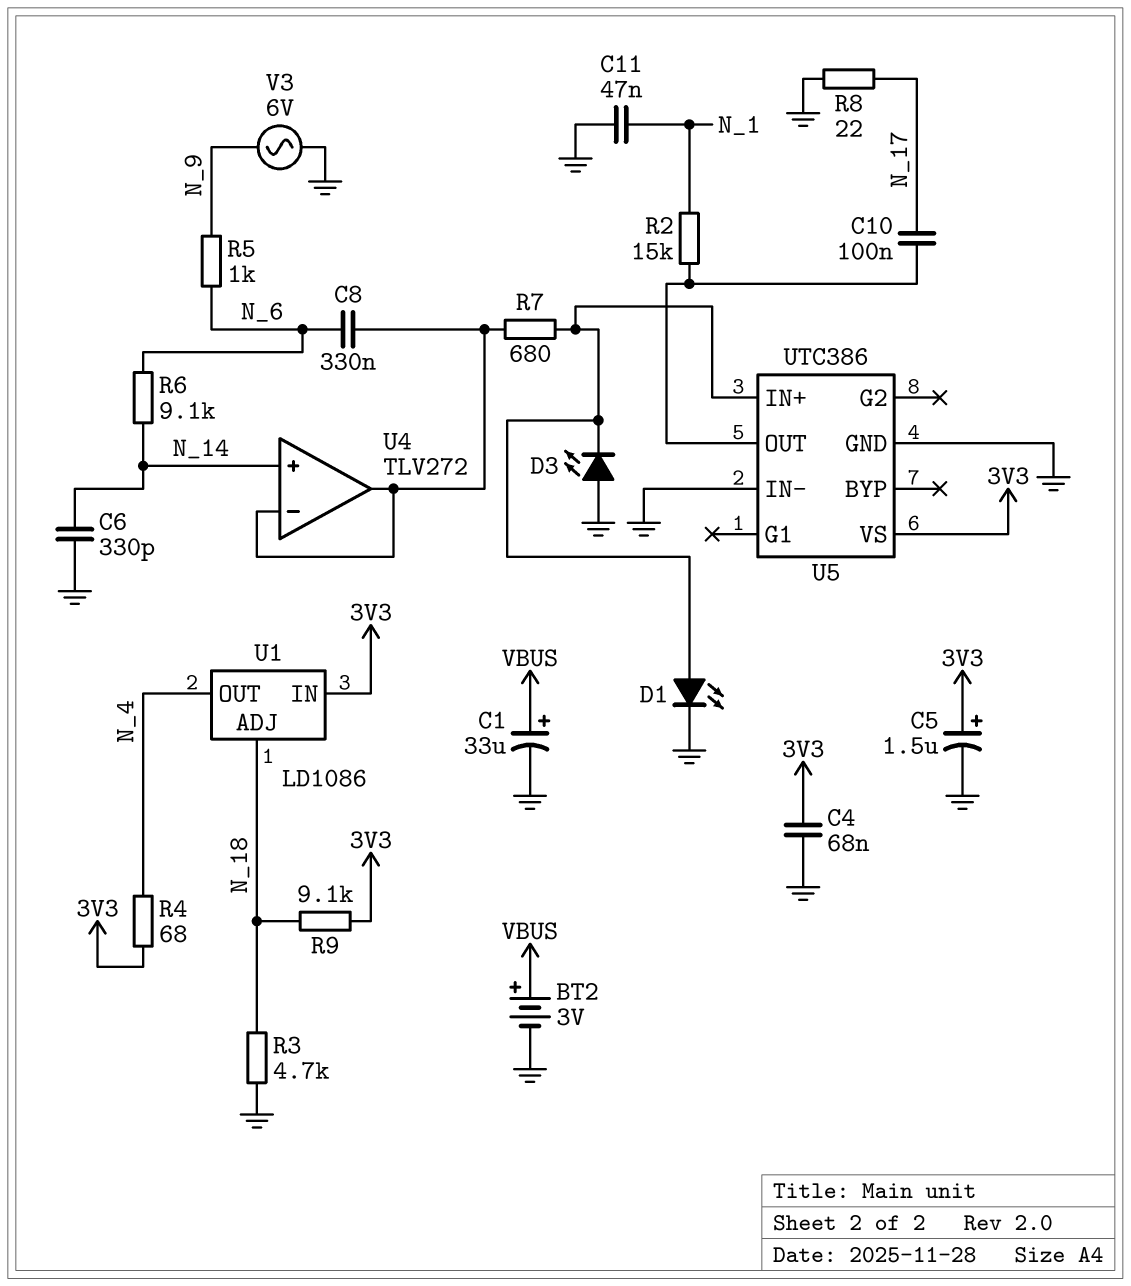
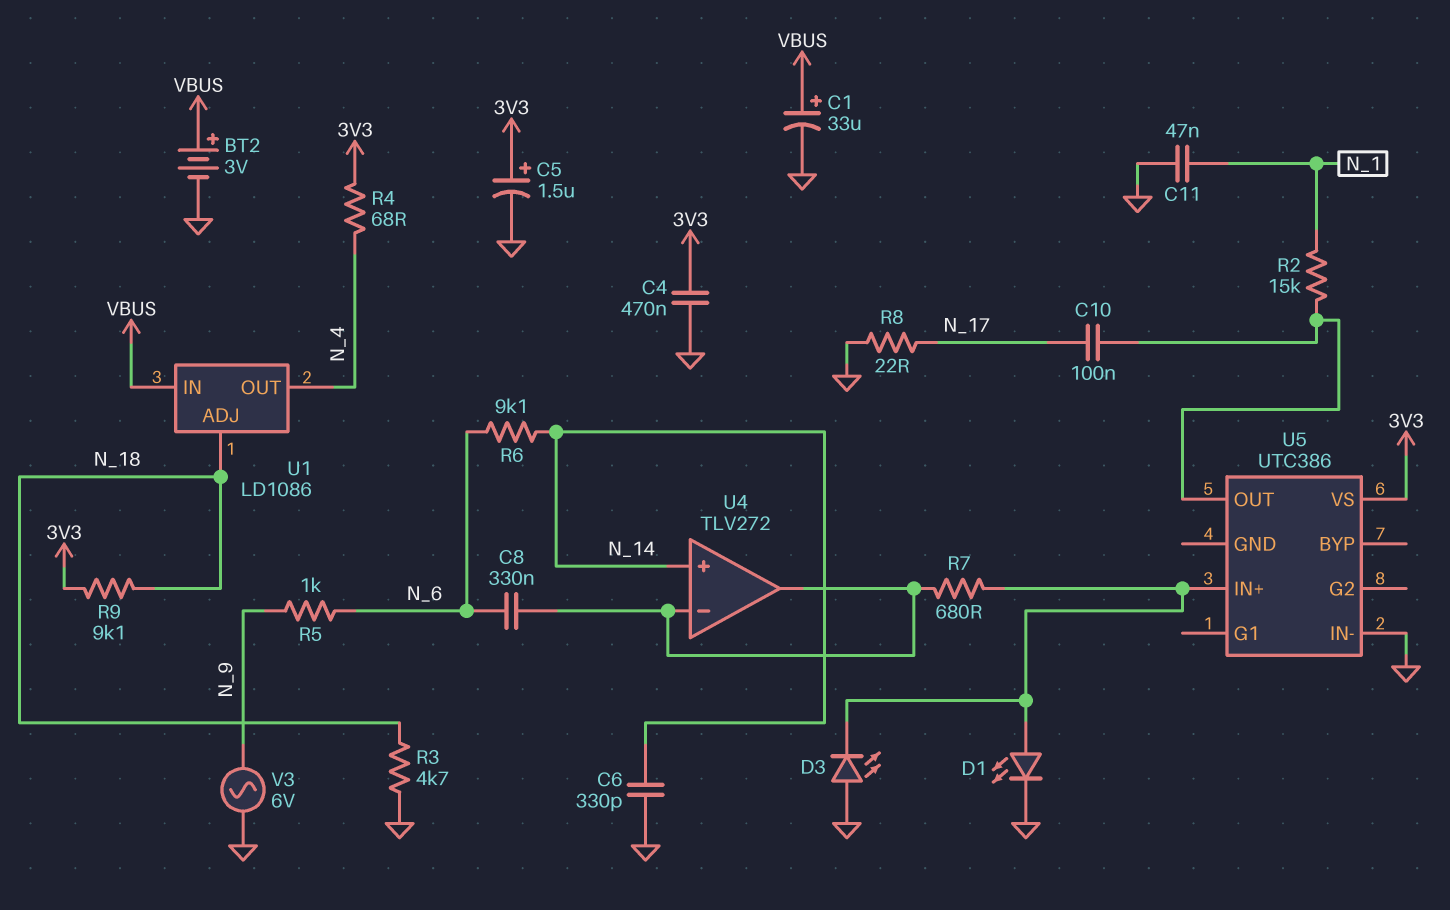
C4: 68nF (3V3, GND) -> 470nF (3V3, GND)
U1 pin IN: 3V3 -> VBUS
U5 pin GND: GND -> none

